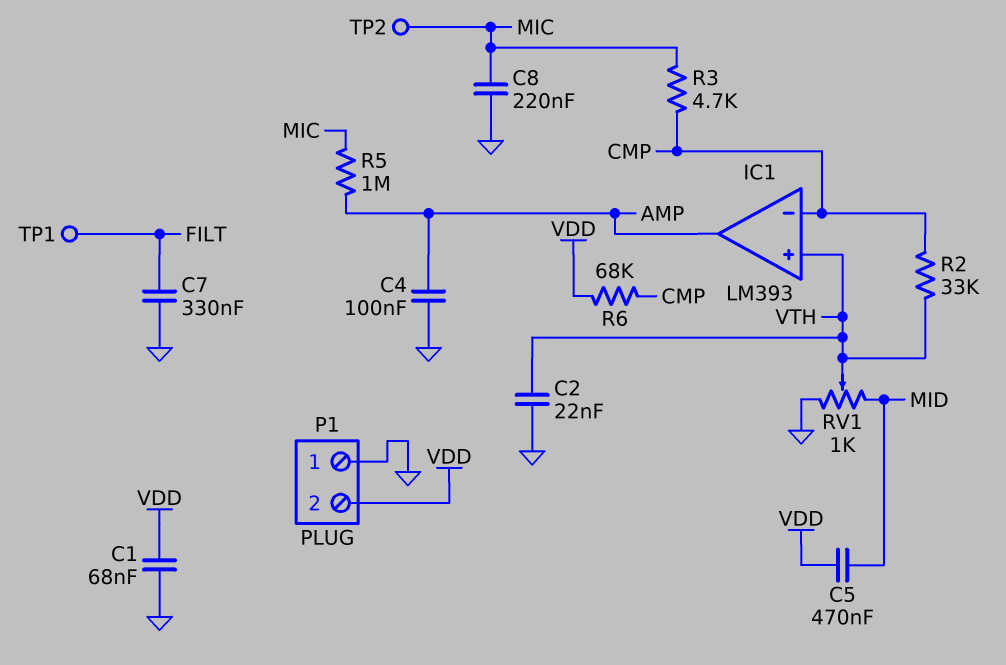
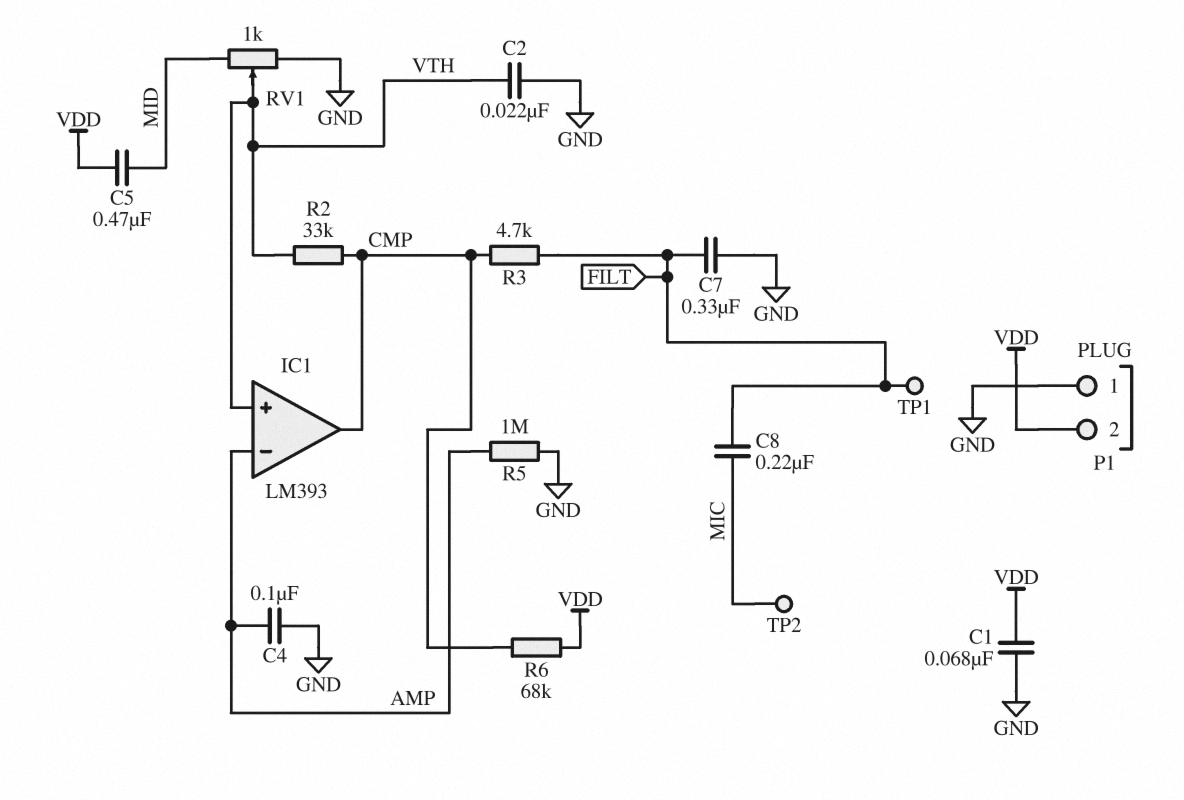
C8: 220nF (GND, MIC) -> 220nF (FILT, MIC)
IC1 pin in-: CMP -> AMP
IC1 pin out: AMP -> CMP
R3: 4.7k (CMP, MIC) -> 4.7k (CMP, FILT)
R5: 1M (AMP, MIC) -> 1M (AMP, GND)

